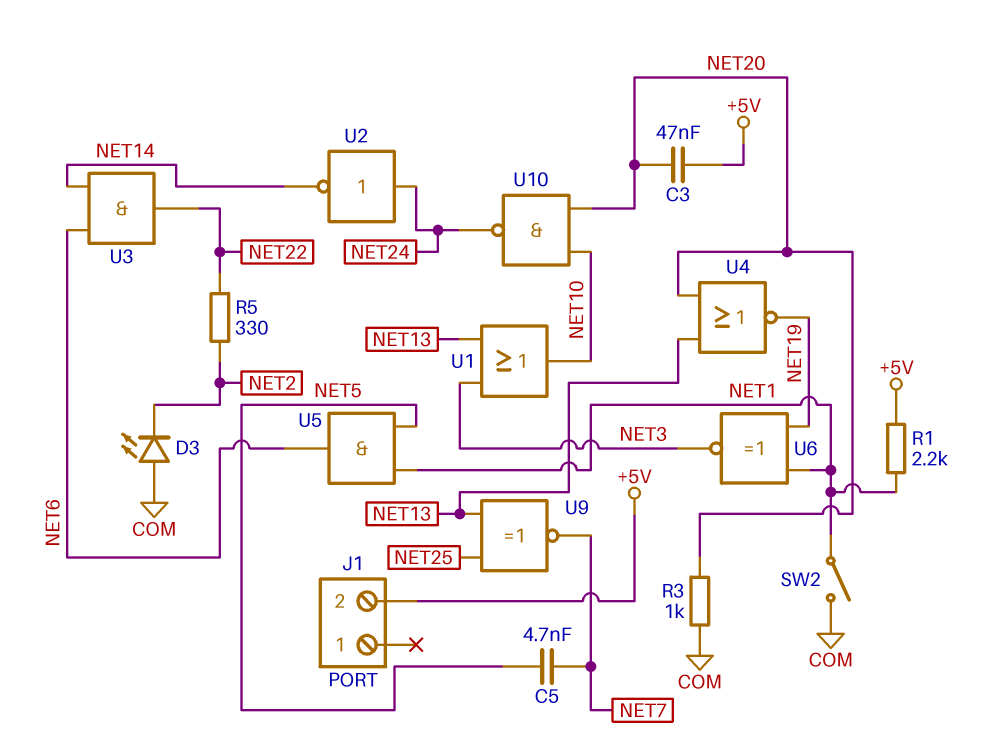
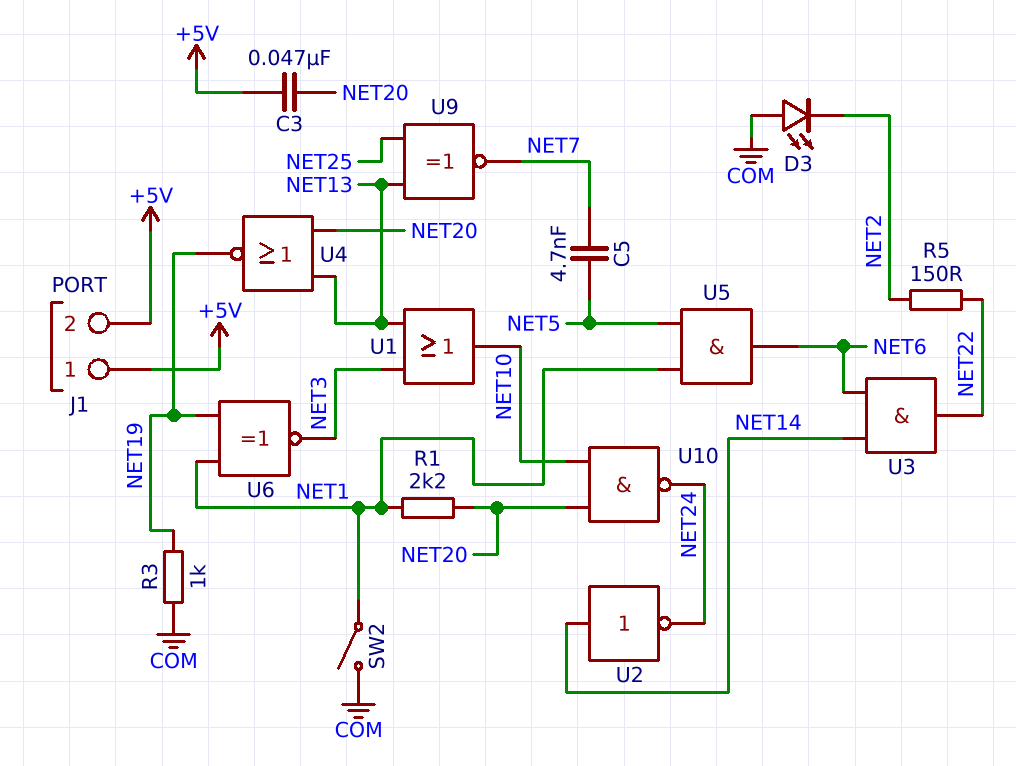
J1 pin 1: none -> +5V
R1: 2.2k (+5V, NET1) -> 2.2k (NET1, NET20)
R3: 1k (COM, NET20) -> 1k (COM, NET19)
R5: 330 (NET2, NET22) -> 150 (NET2, NET22)
U2: NOT (in NET24, out NET14) -> NOT (in NET14, out NET24)

